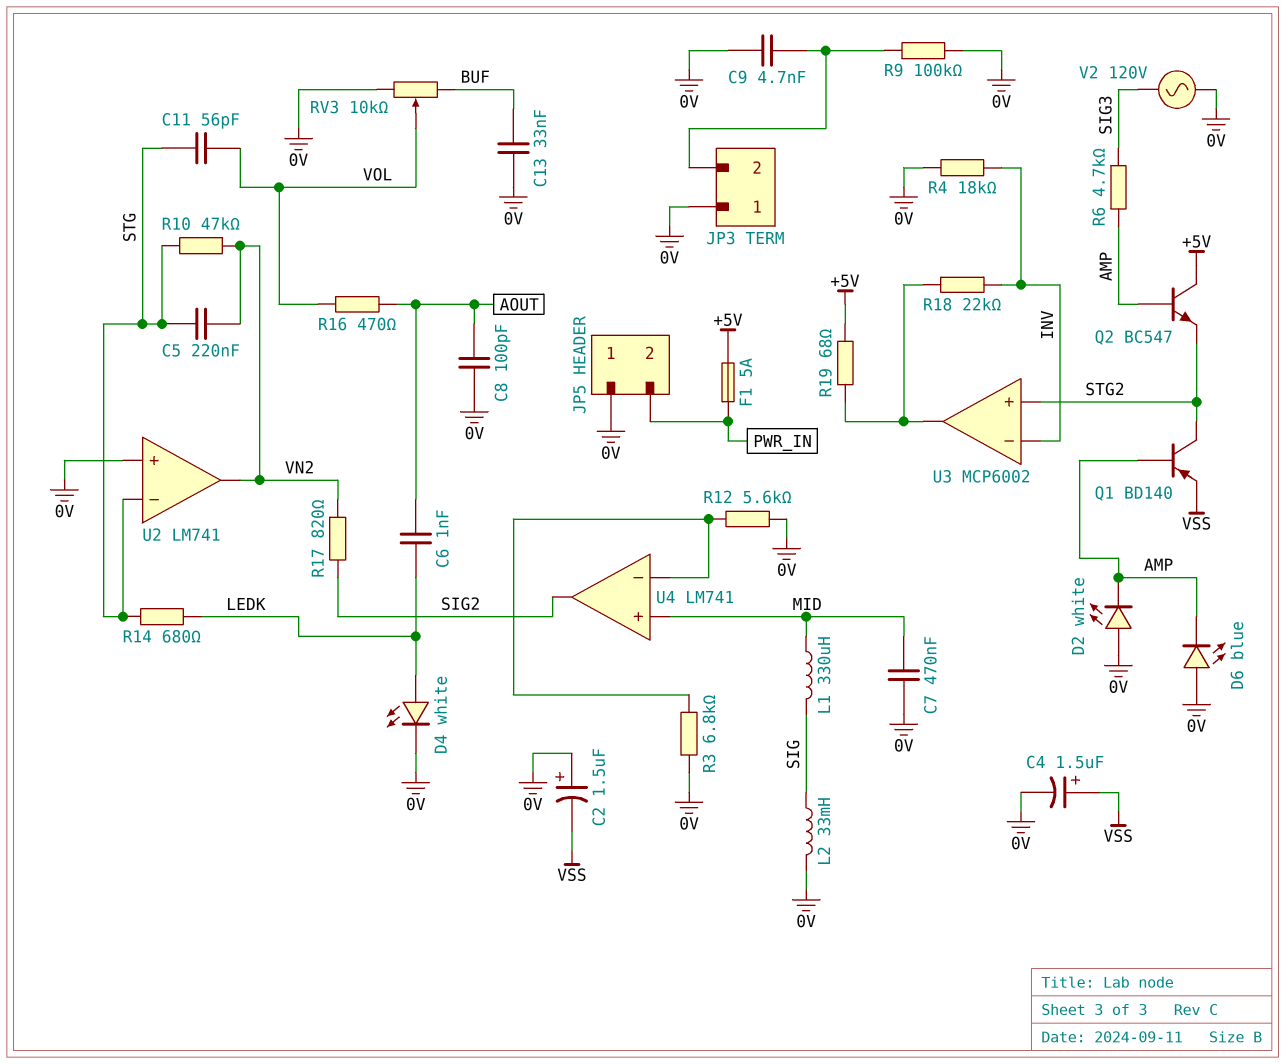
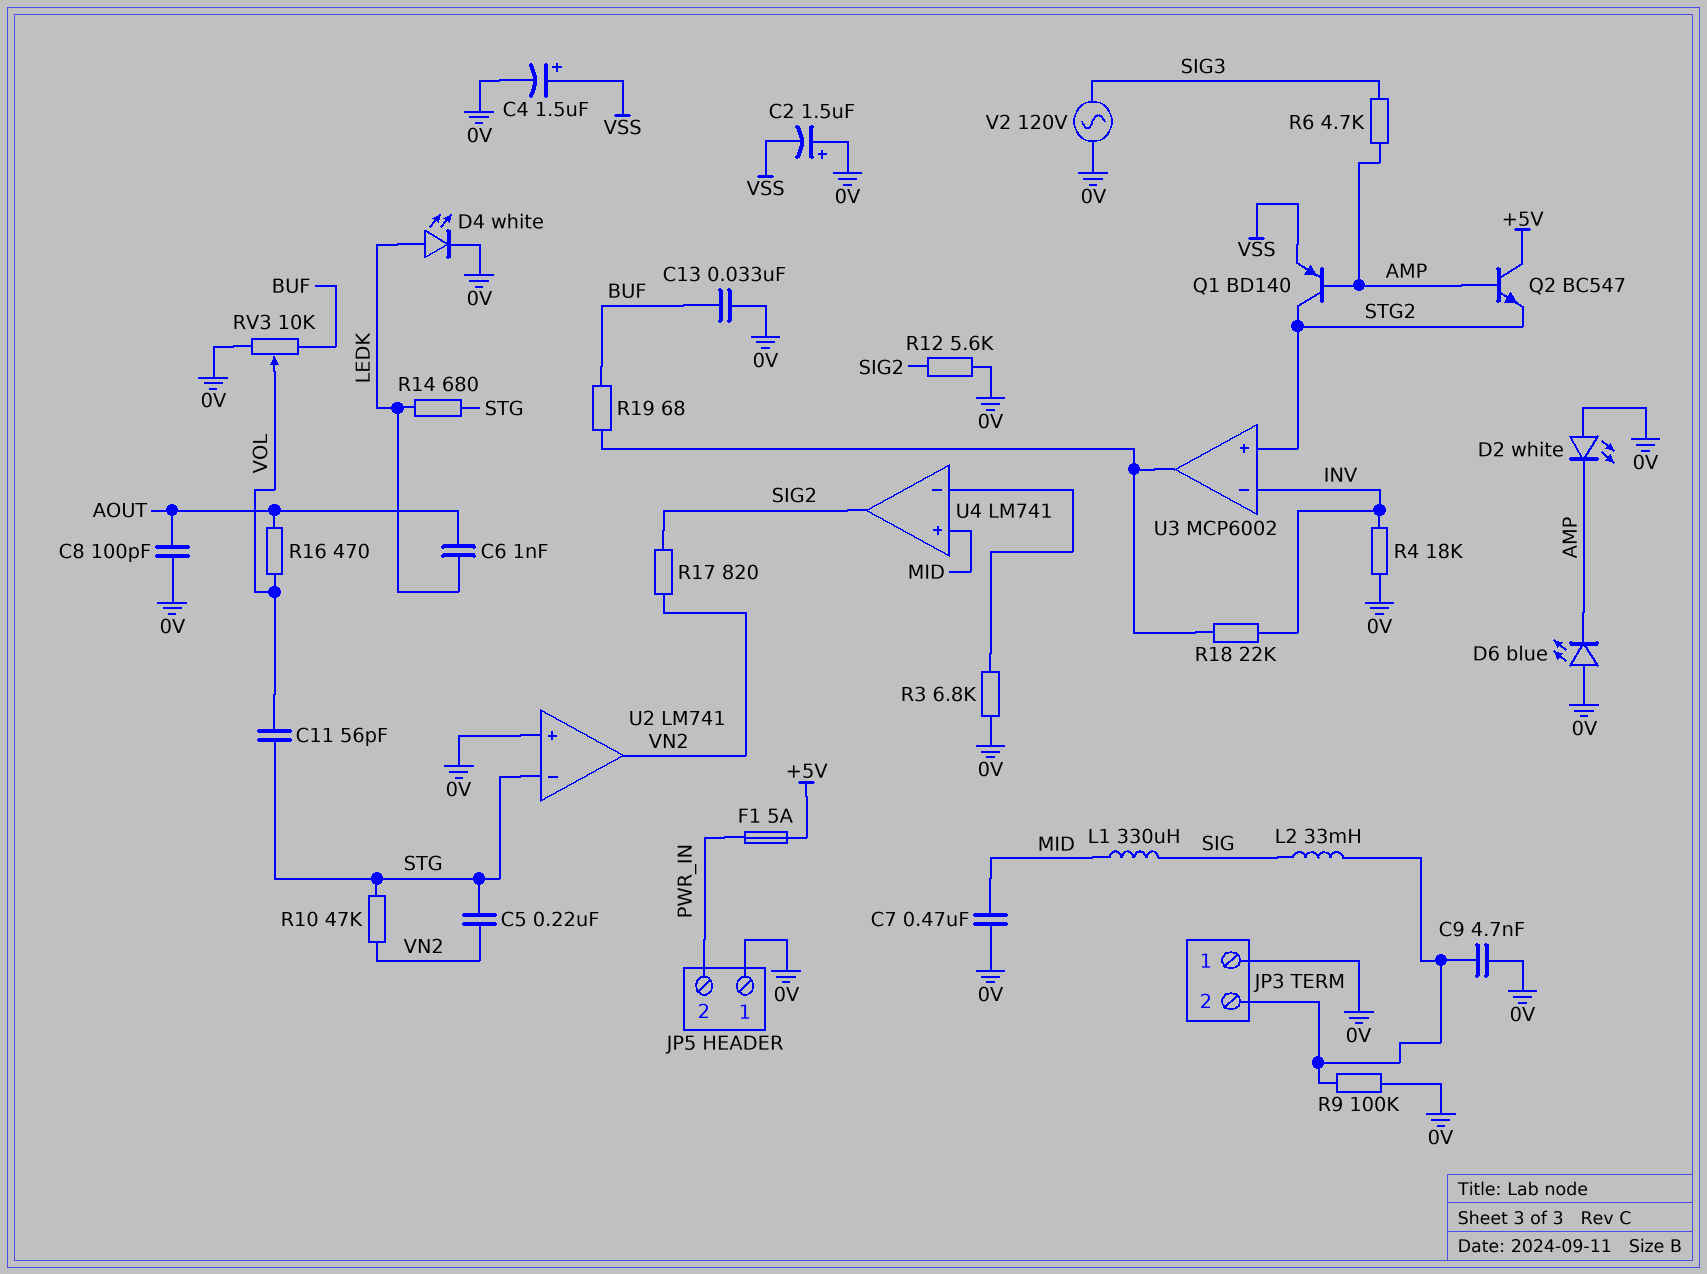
L2: 33mH (0V, SIG) -> 33mH (JP3/2, SIG)
R12: 5.6k (0V, U4/in-) -> 5.6k (0V, SIG2)
R19: 68 (+5V, U3/out) -> 68 (BUF, U3/out)

